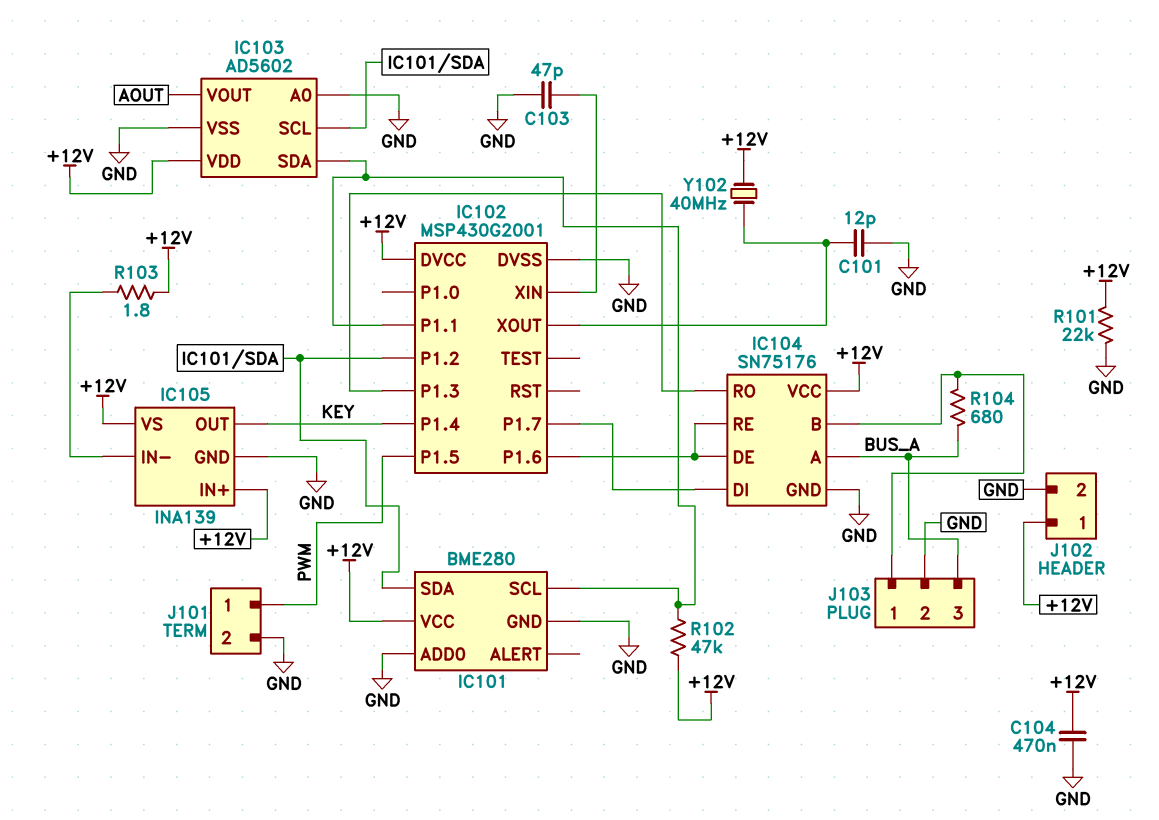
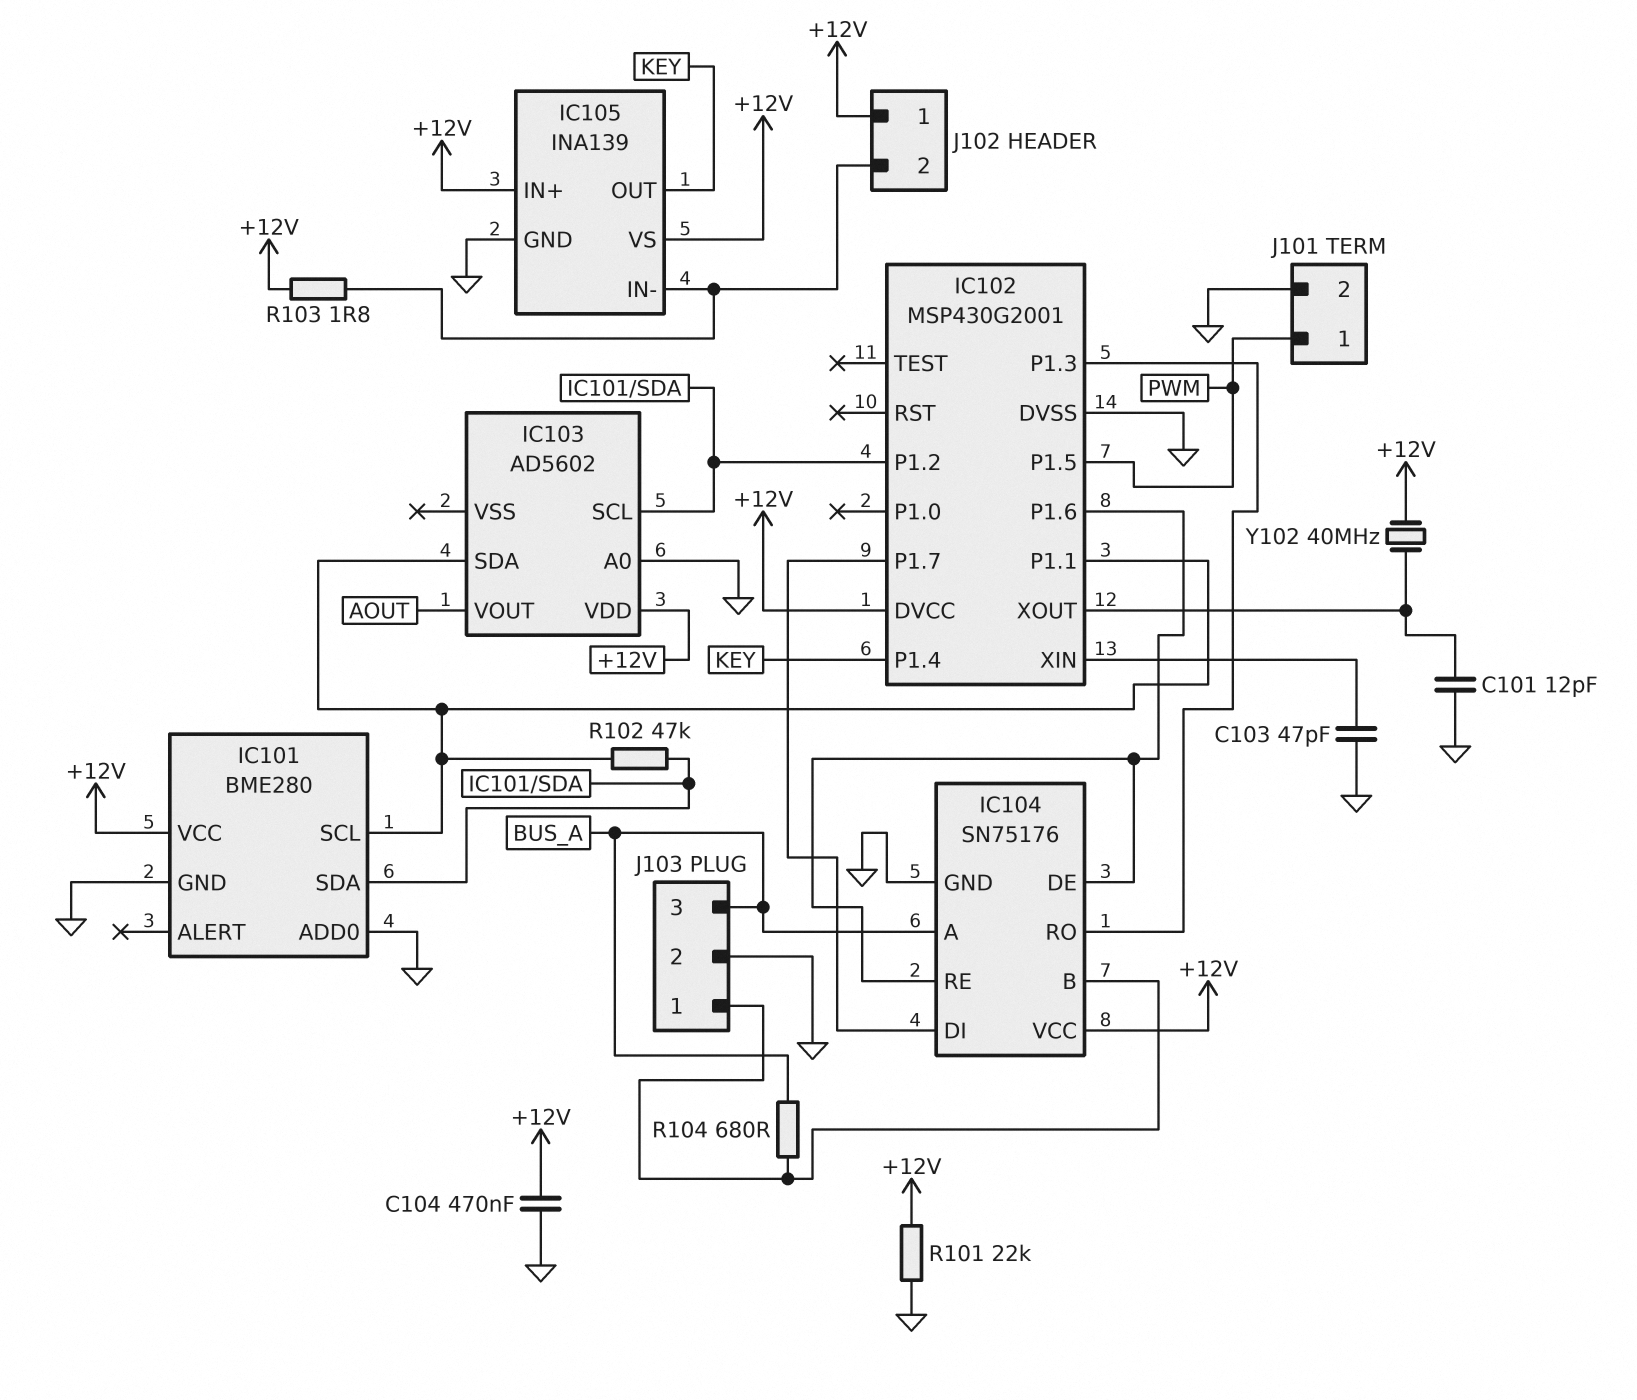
IC103 pin VSS: GND -> none
J102 pin 2: GND -> IC105/IN-
R102: 47k (+12V, IC101/SCL) -> 47k (IC101/SCL, IC101/SDA)

